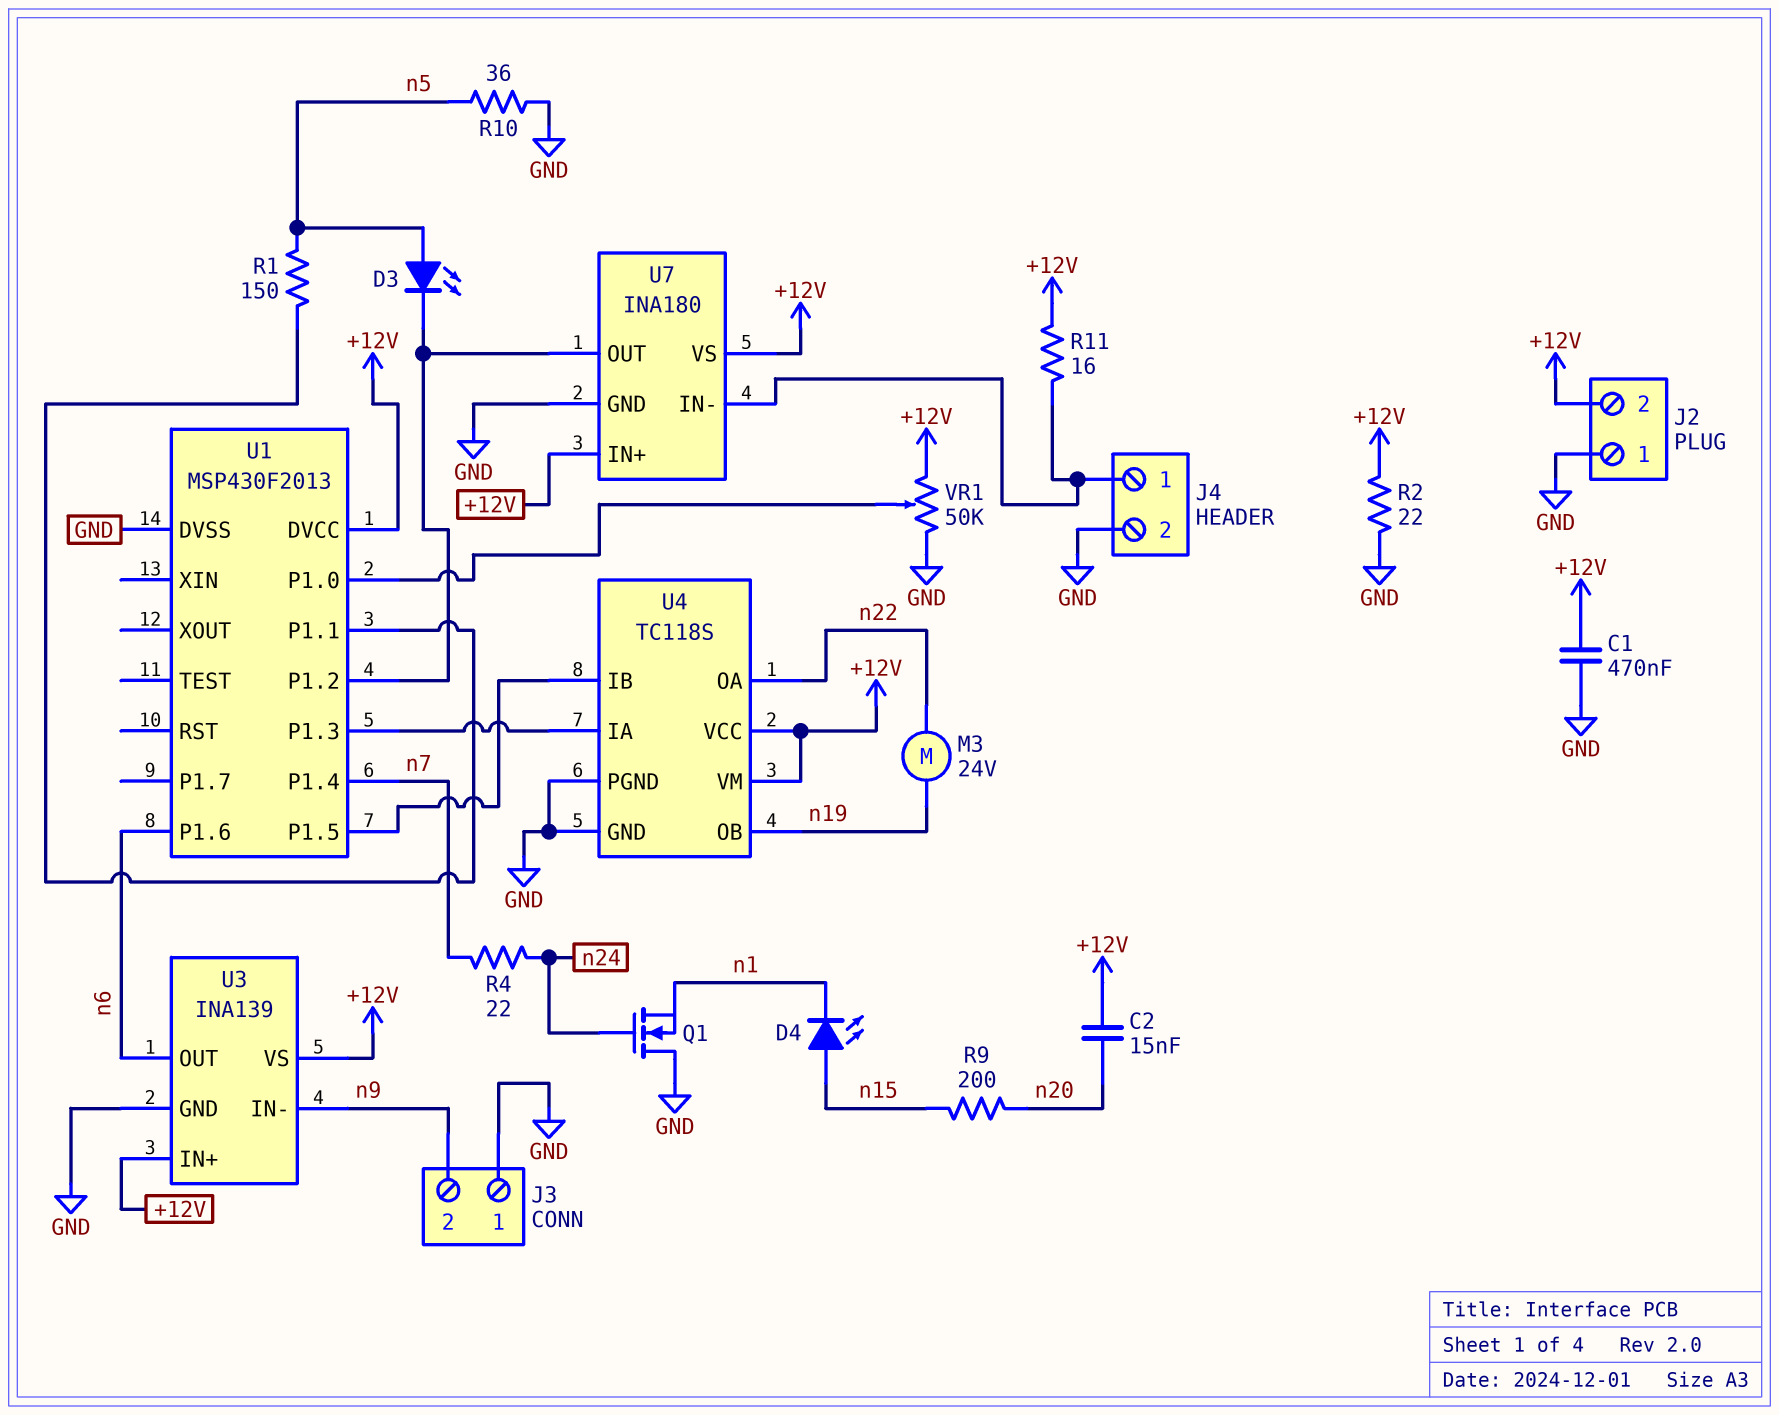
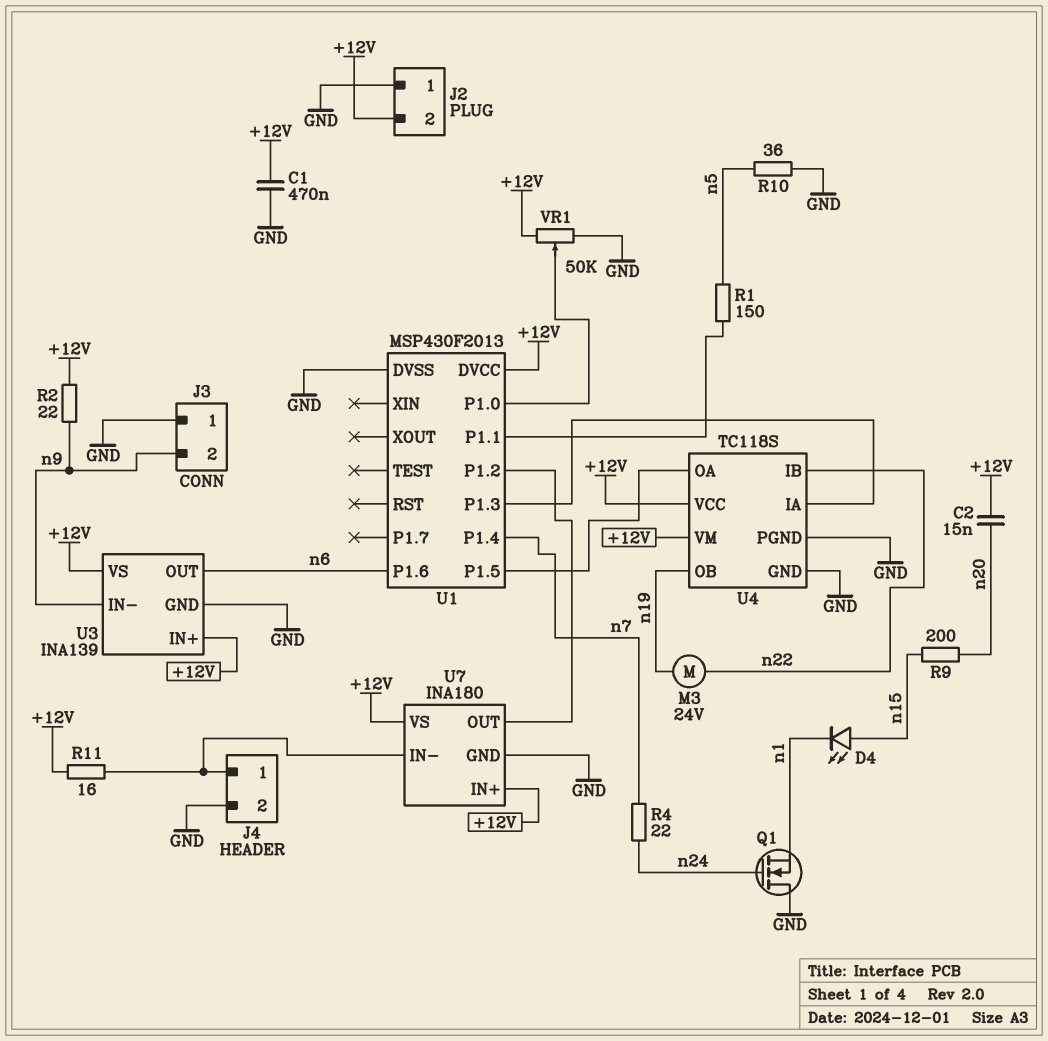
D3: LED (A n5, K U1/P1.2) -> none
R2: 22 (+12V, GND) -> 22 (+12V, n9)
U4 pin IB: U1/P1.5 -> n22
U4 pin OA: n22 -> U1/P1.5

